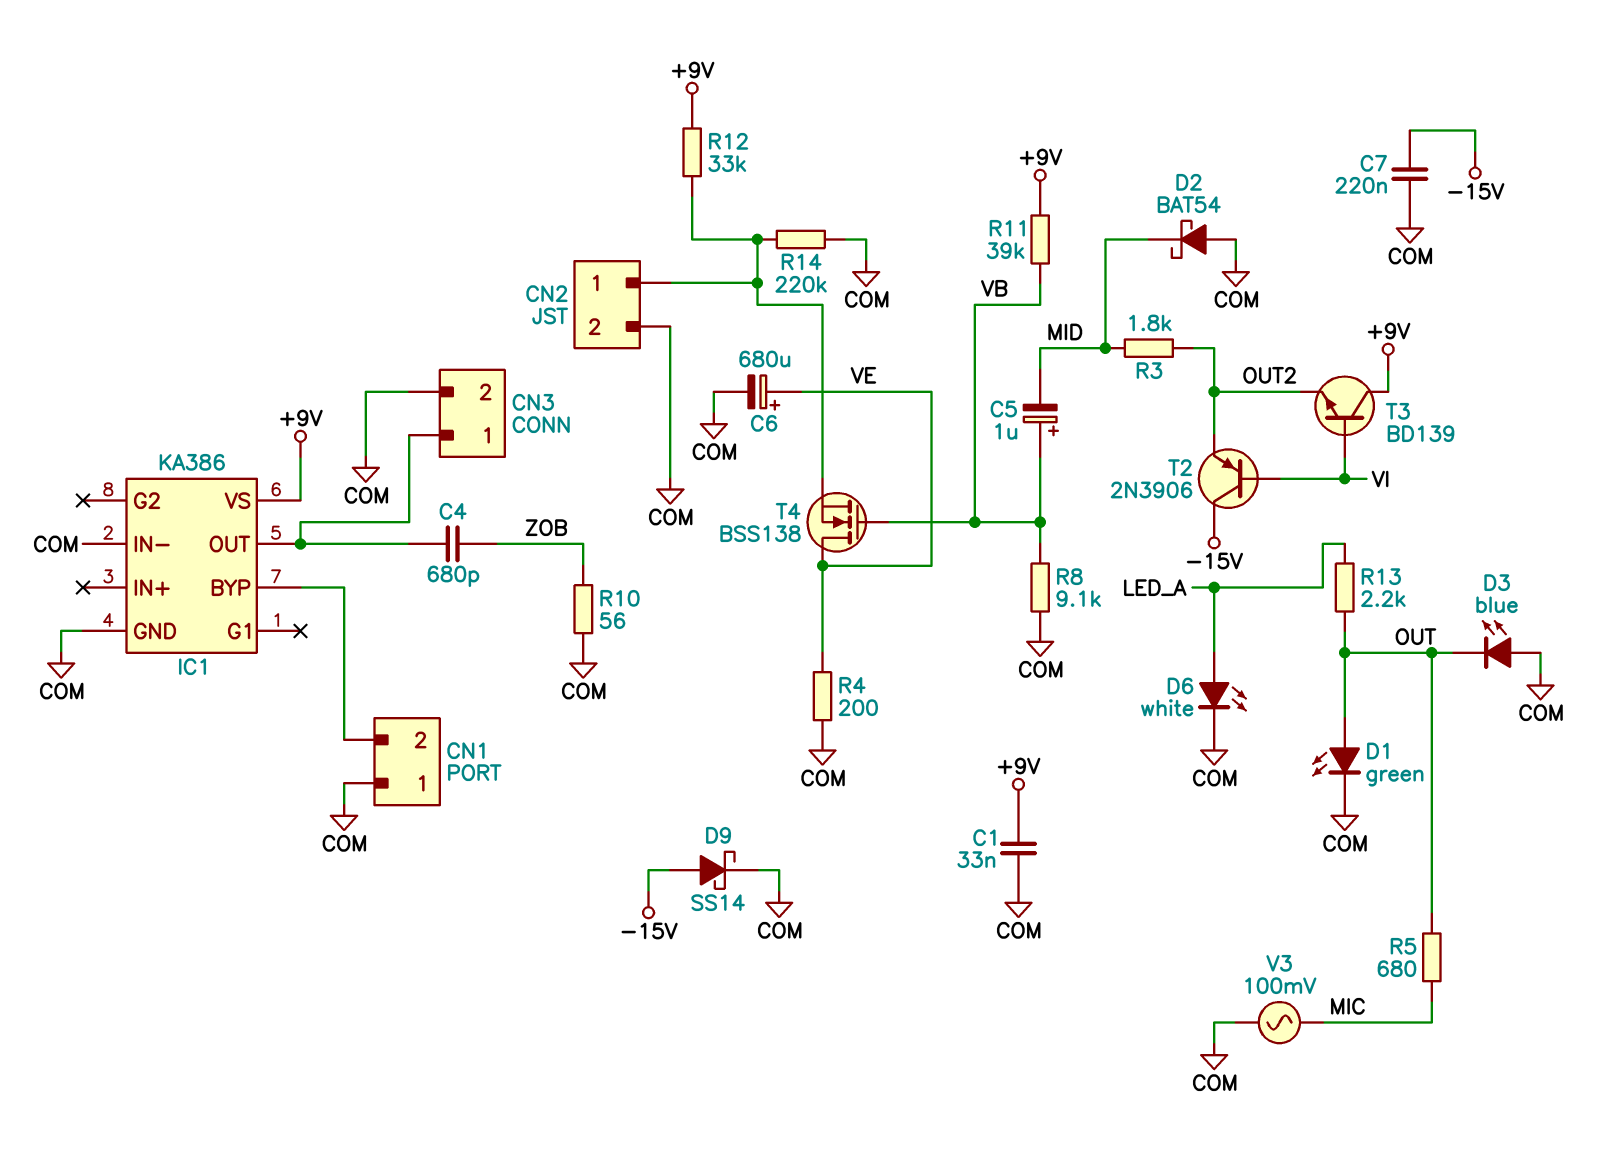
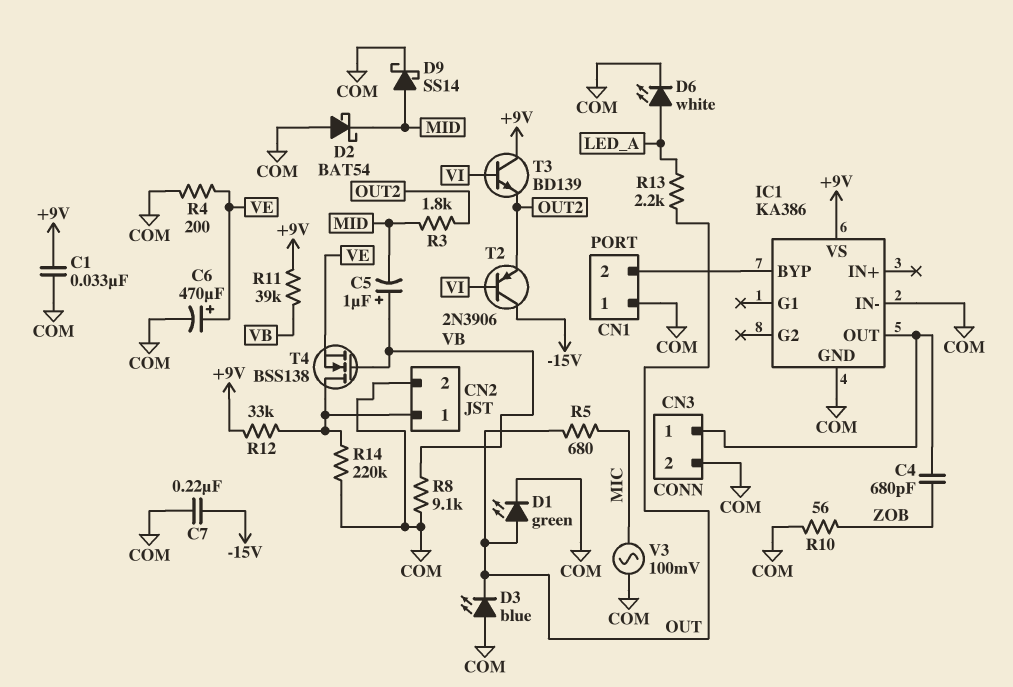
C6: 680uF (plus VE, minus COM) -> 470uF (plus VE, minus COM)
D9: schottky SS14 (A -15V, K COM) -> schottky SS14 (A MID, K COM)
T4: NMOS BSS138 (G VB, D VE, S CN2/1) -> NMOS BSS138 (G VB, D CN2/1, S VE)

